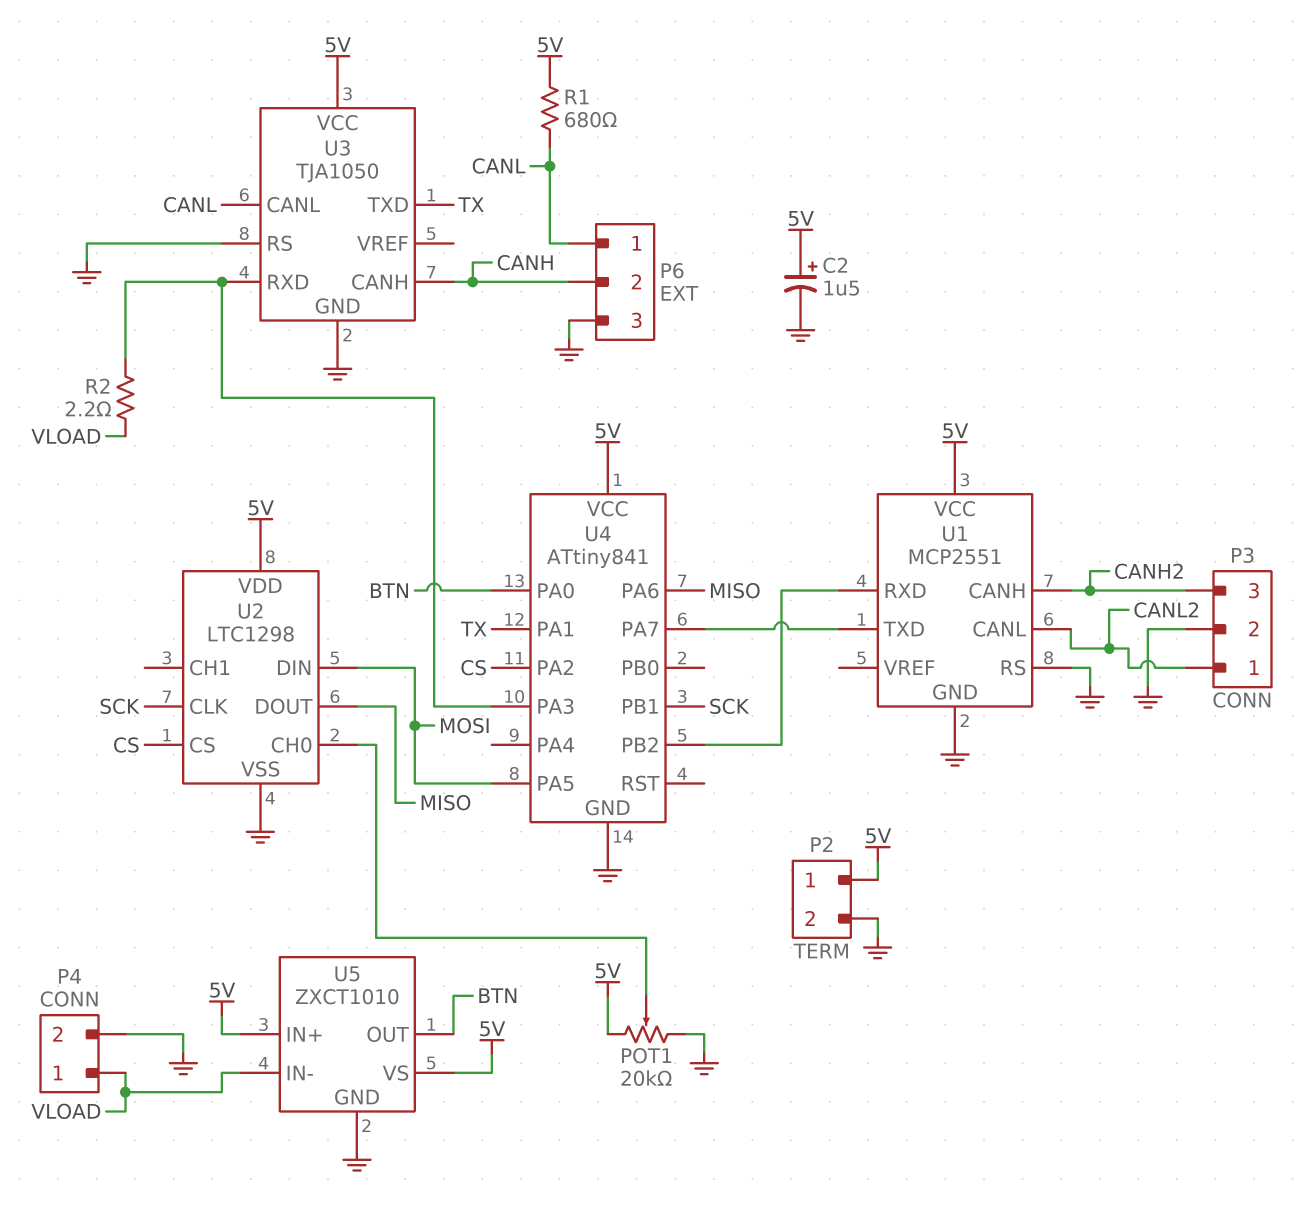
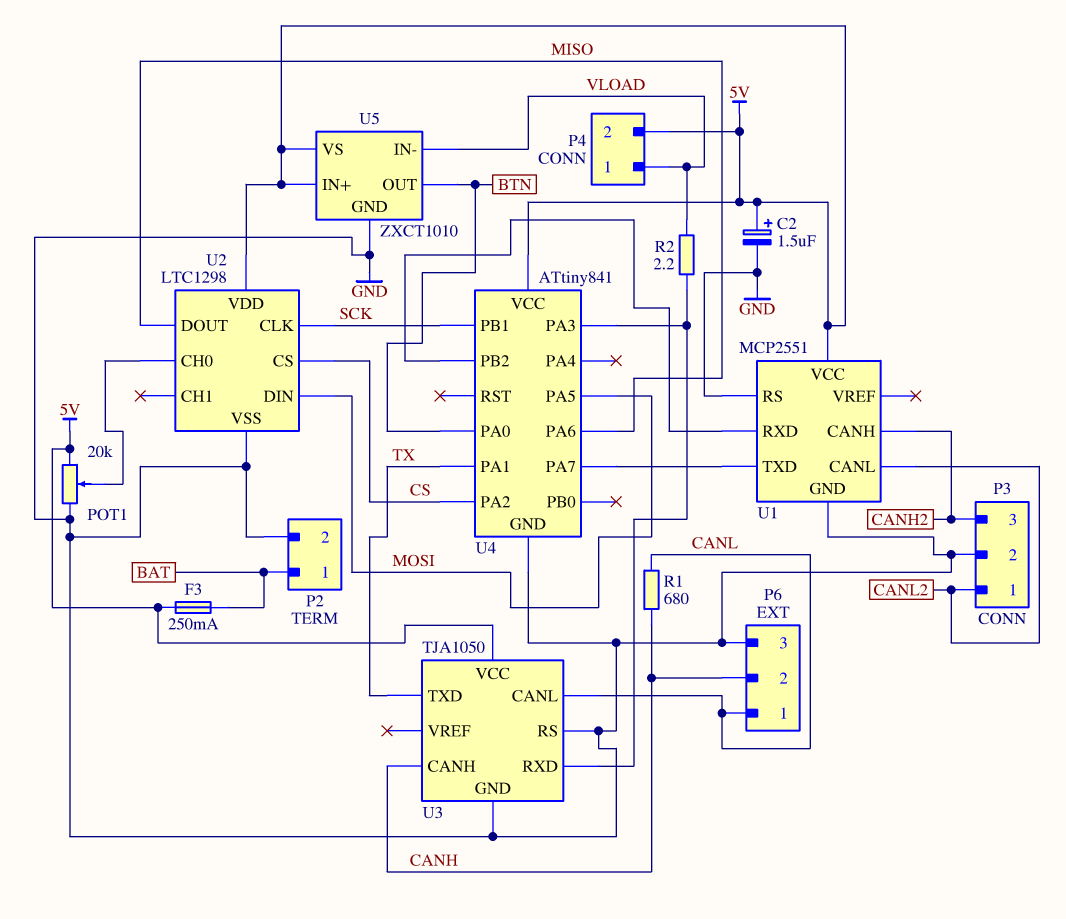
F3: none -> 250mA (5V, BAT)
P2 pin 1: 5V -> BAT
P4 pin 2: GND -> 5V
R1: 680 (5V, CANL) -> 680 (CANH, CANL)

